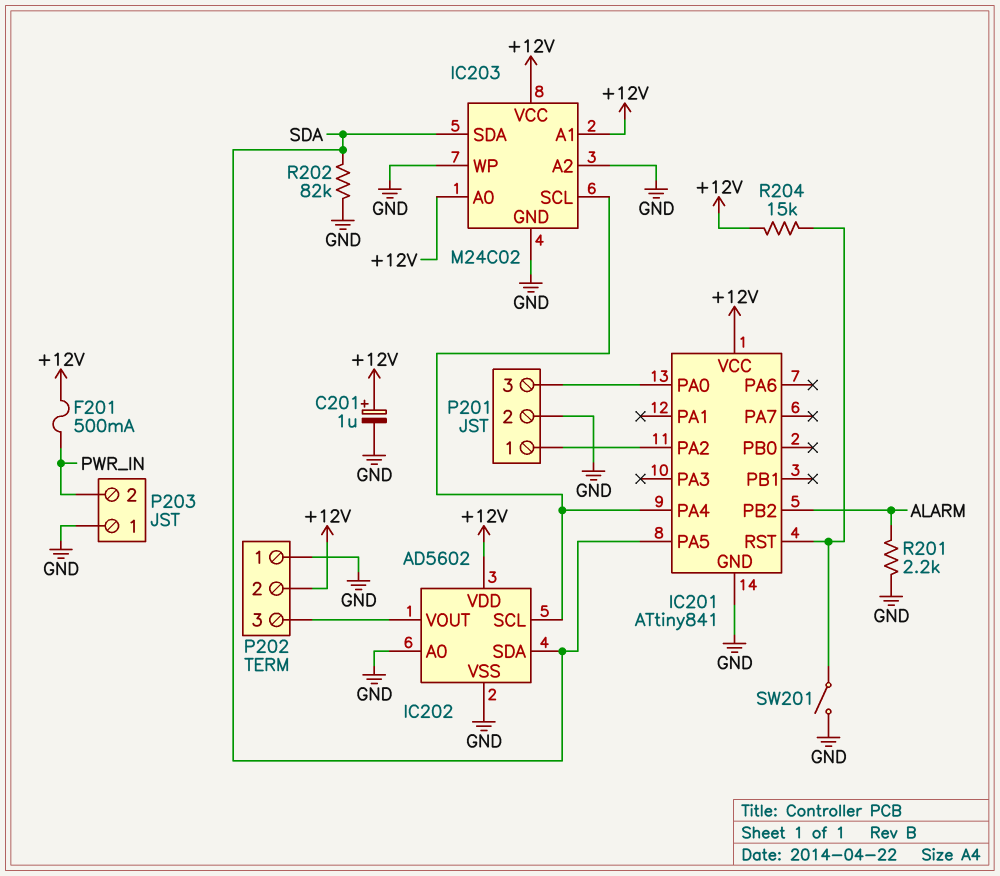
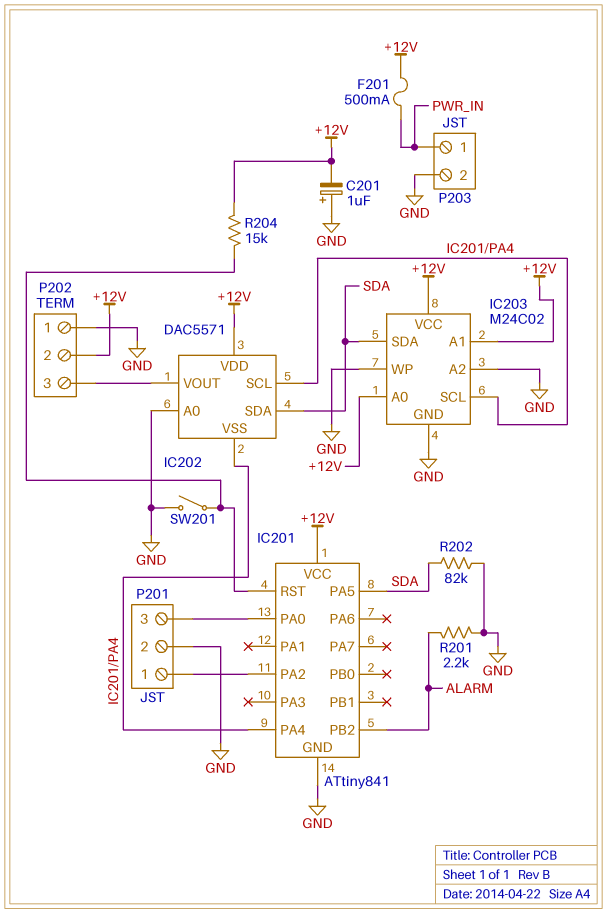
C201: 1uF (plus +12V, minus GND) -> 1uF (plus GND, minus +12V)
IC202: AD5602 -> DAC5571
IC202 pin VSS: GND -> IC201/PA4
P203 pin 1: GND -> PWR_IN
P203 pin 2: PWR_IN -> GND

